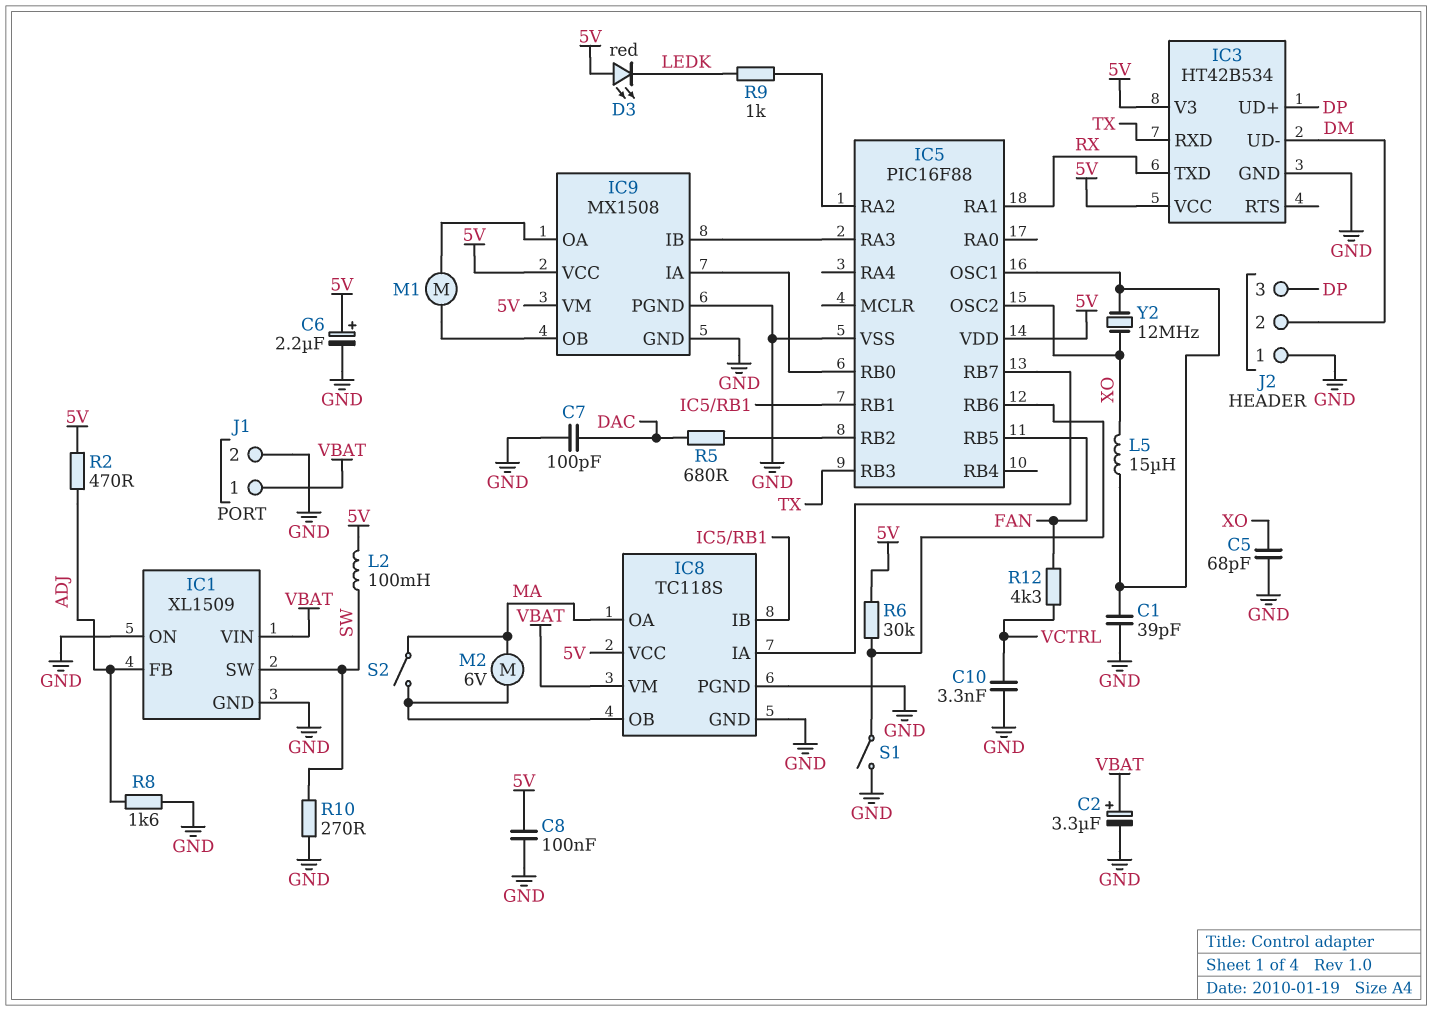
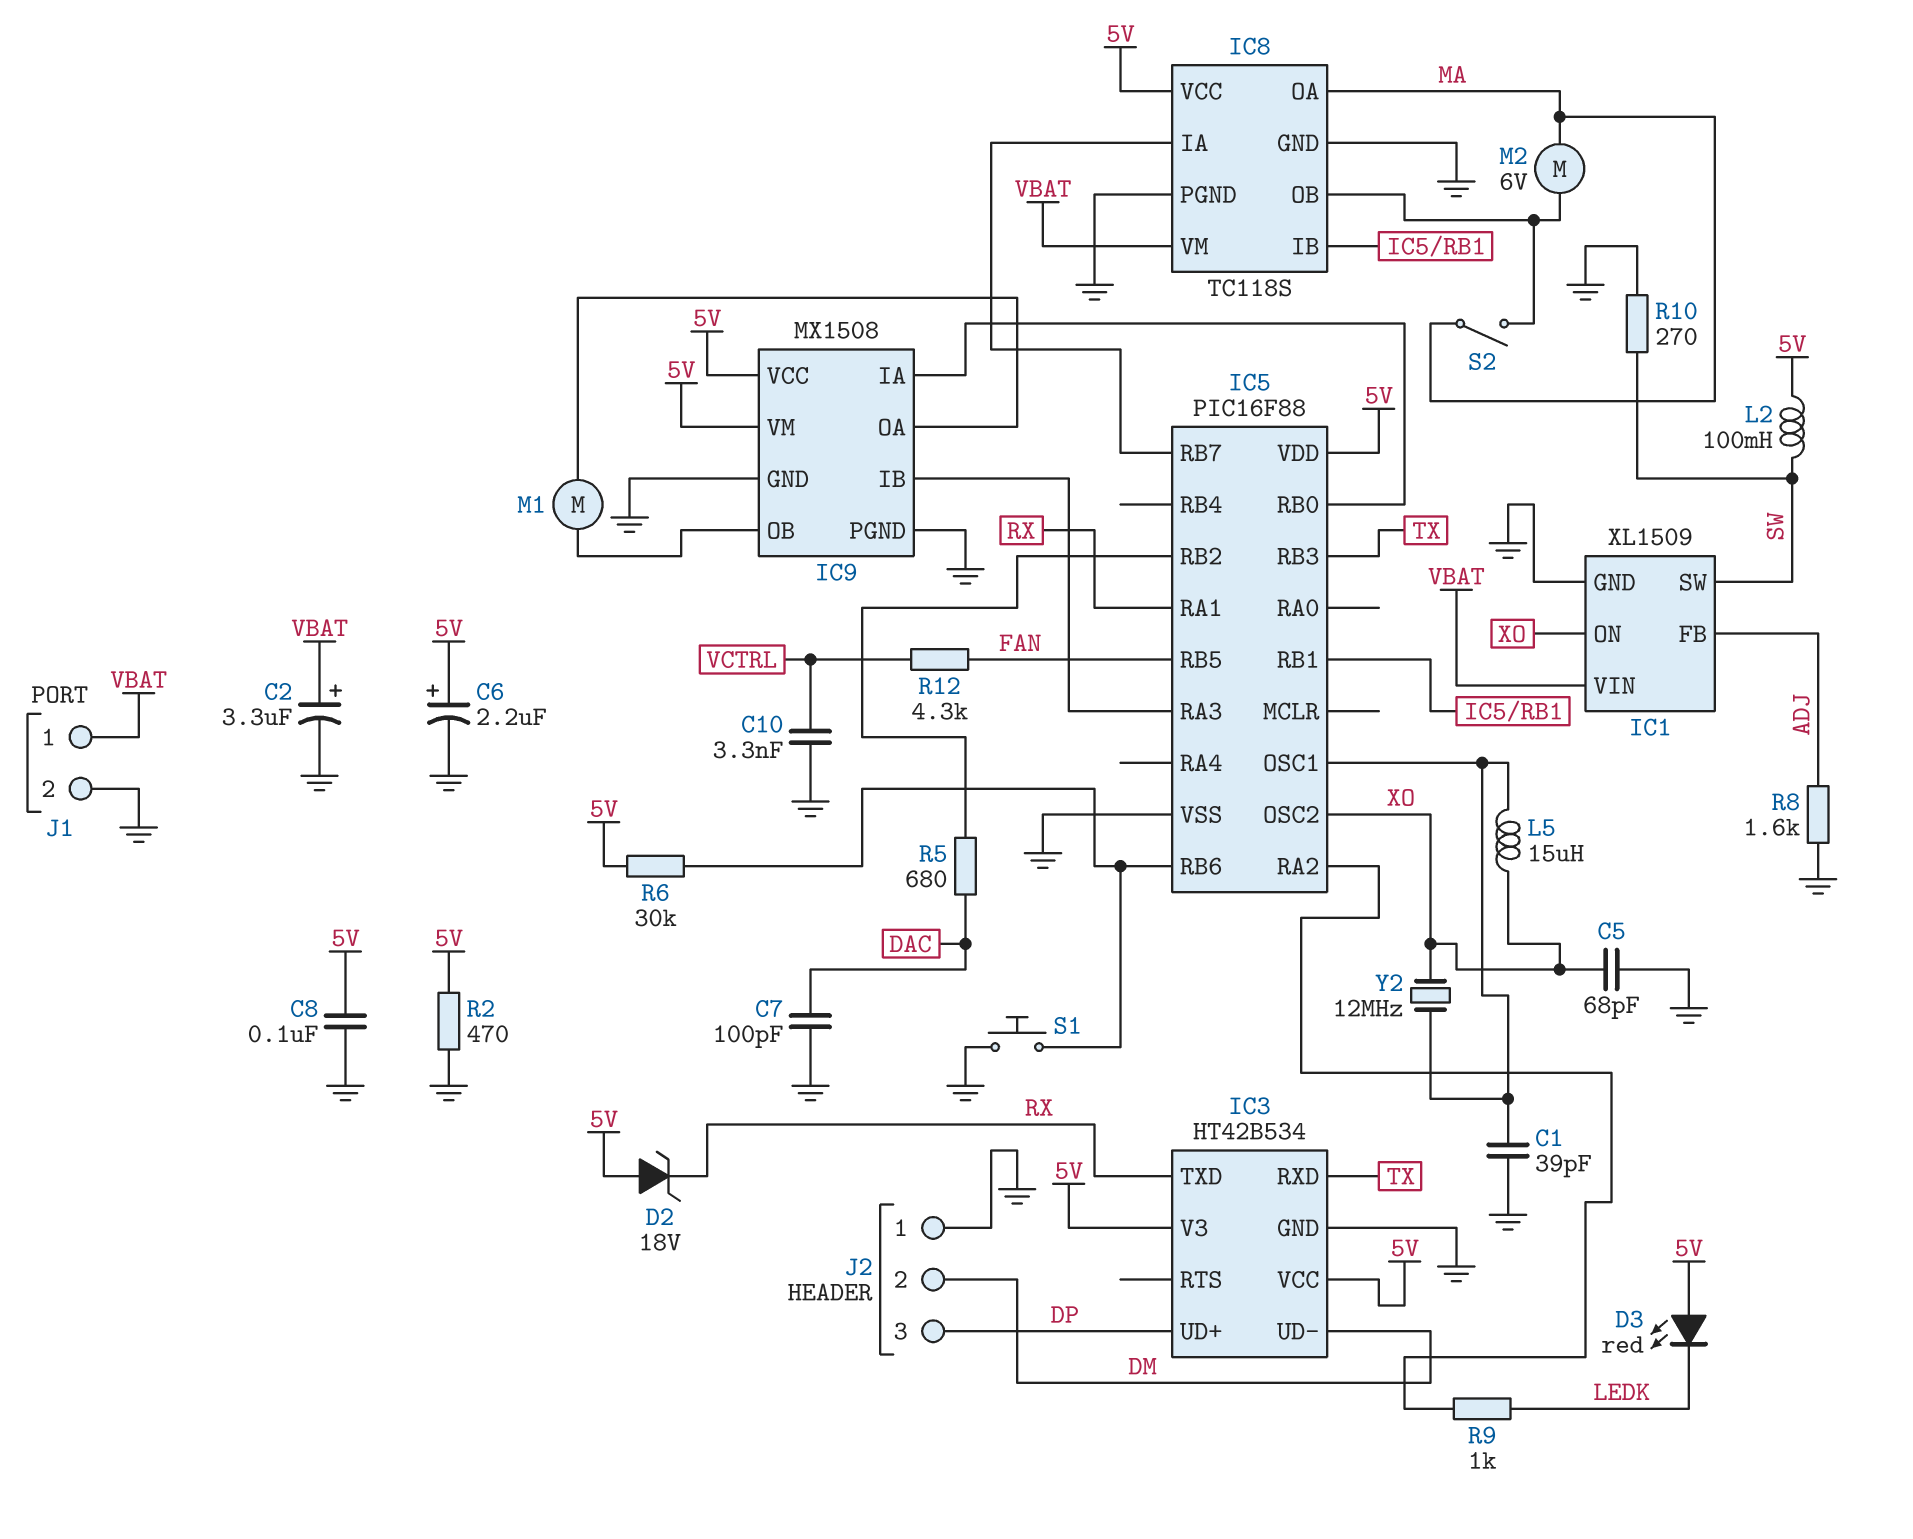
D2: none -> zener 18V (A 5V, K RX)
IC1 pin ON: GND -> XO
R2: 470 (5V, ADJ) -> 470 (5V, GND)
S1: switch (GND, IC5/RB6) -> button (GND, IC5/RB6)

